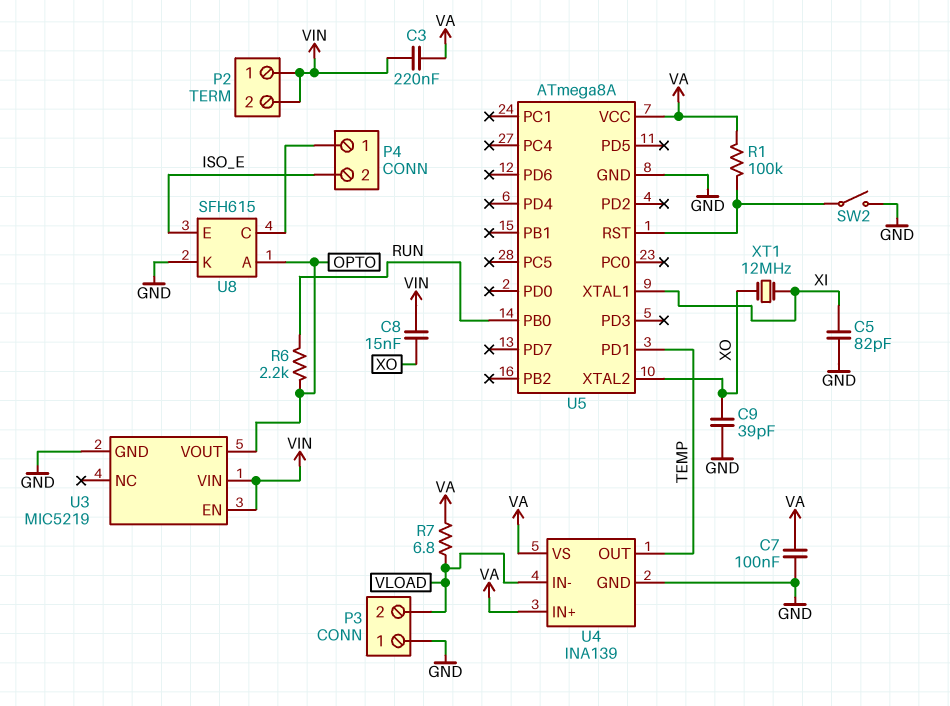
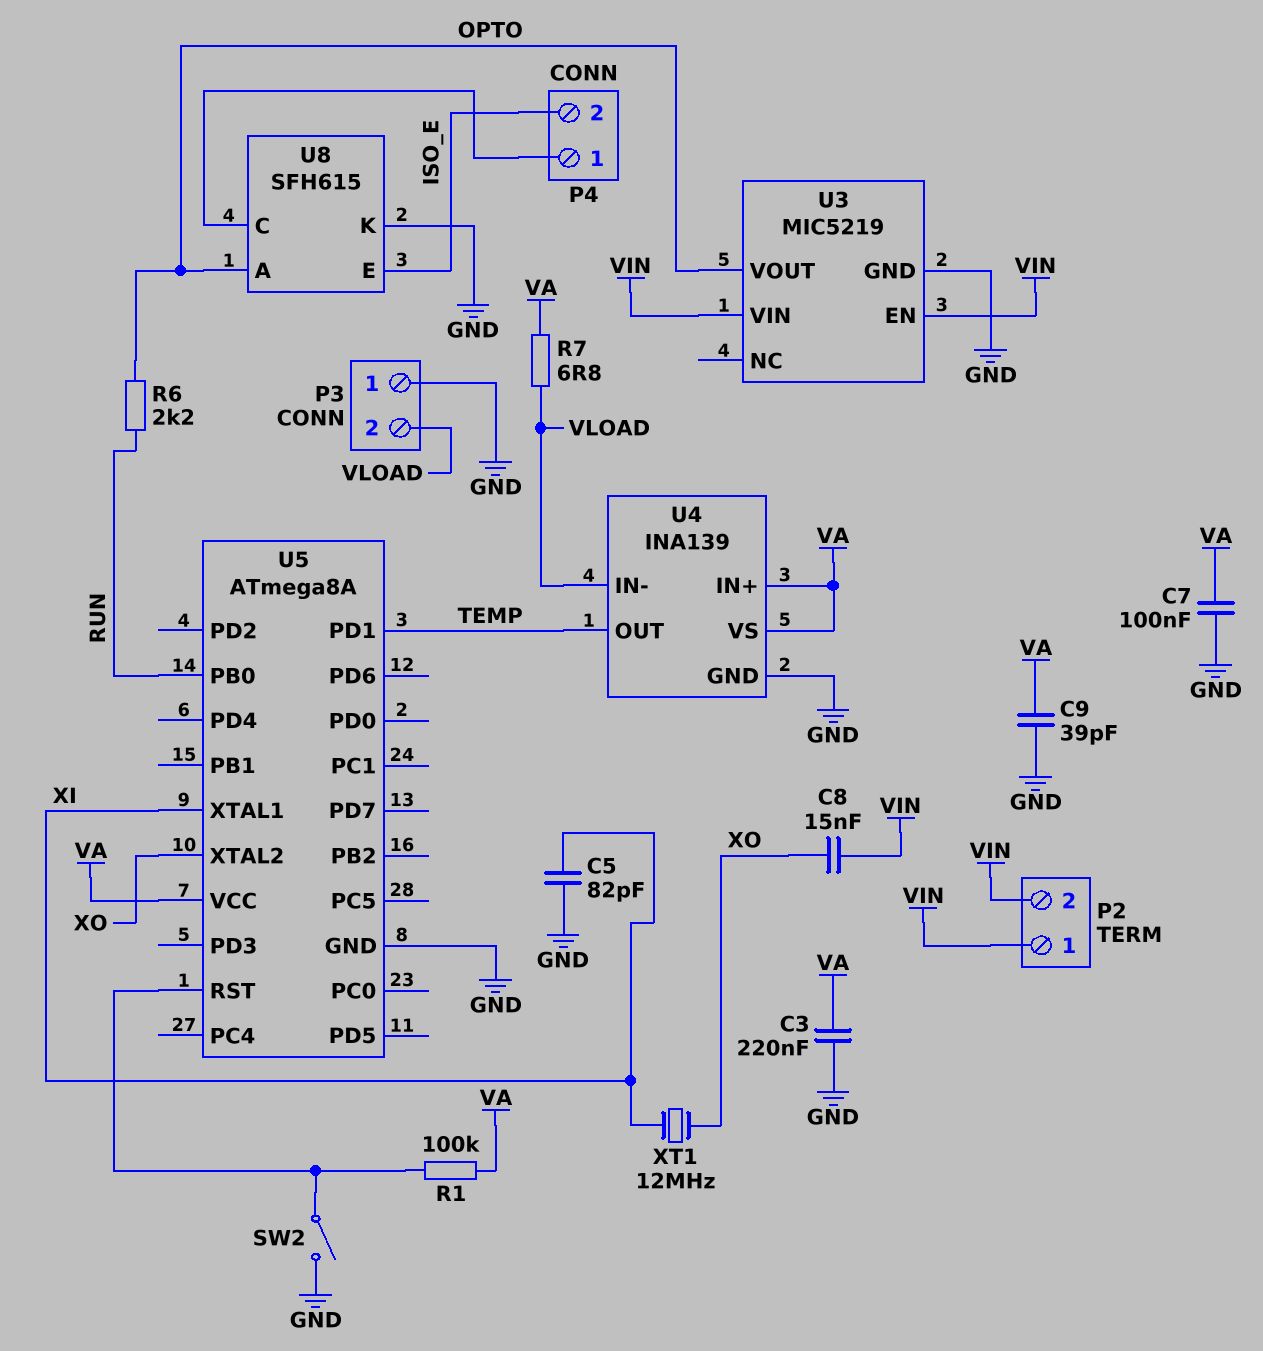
C3: 220nF (VA, VIN) -> 220nF (GND, VA)
C9: 39pF (GND, XO) -> 39pF (GND, VA)

